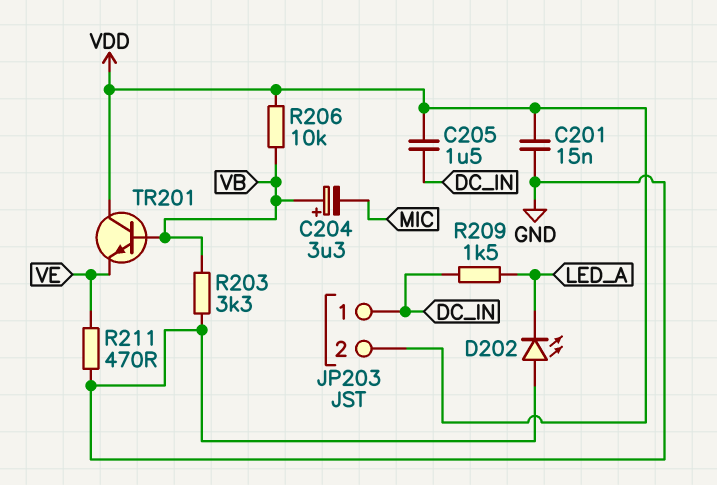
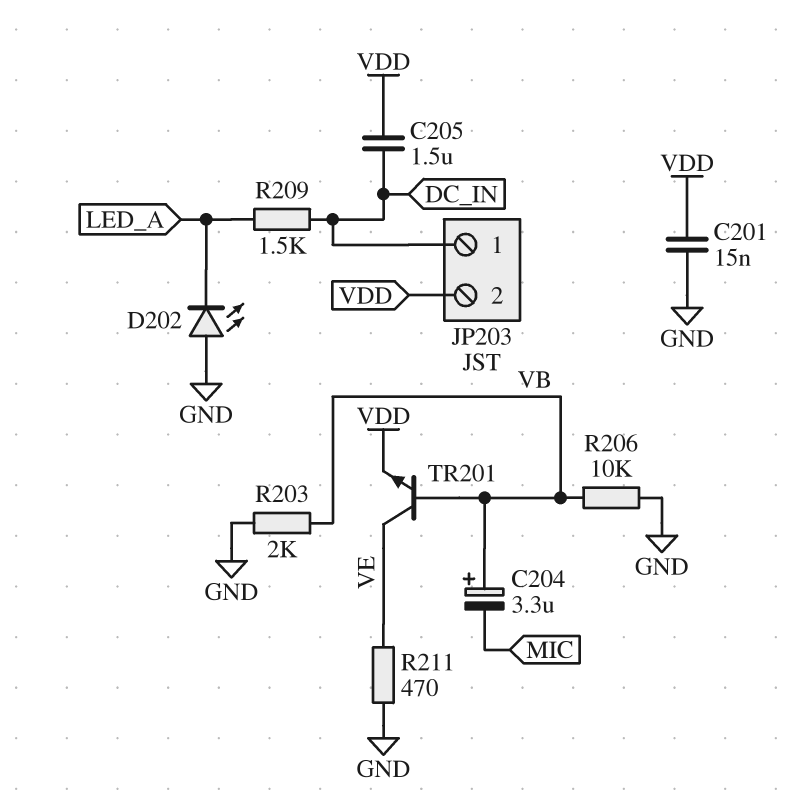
R203: 3.3k (GND, VB) -> 2k (GND, VB)
R206: 10k (VB, VDD) -> 10k (GND, VB)
TR201: NPN (B VB, C VDD, E VE) -> NPN (B VB, C VE, E VDD)

